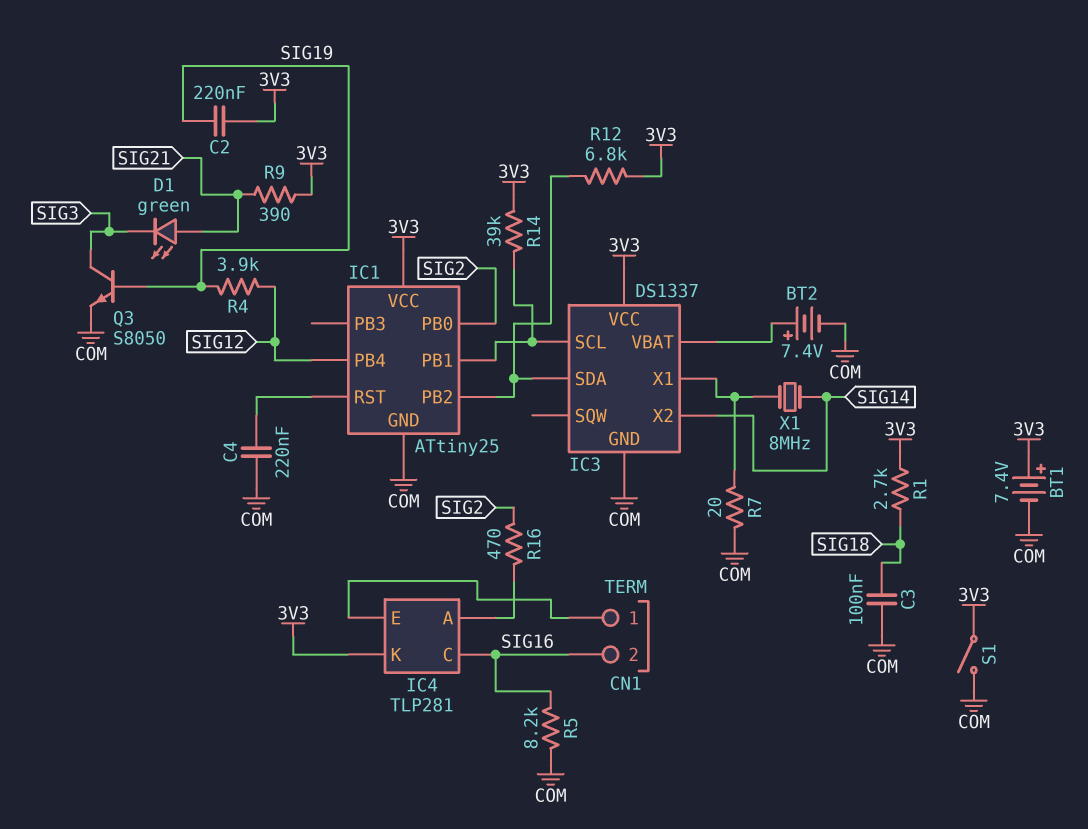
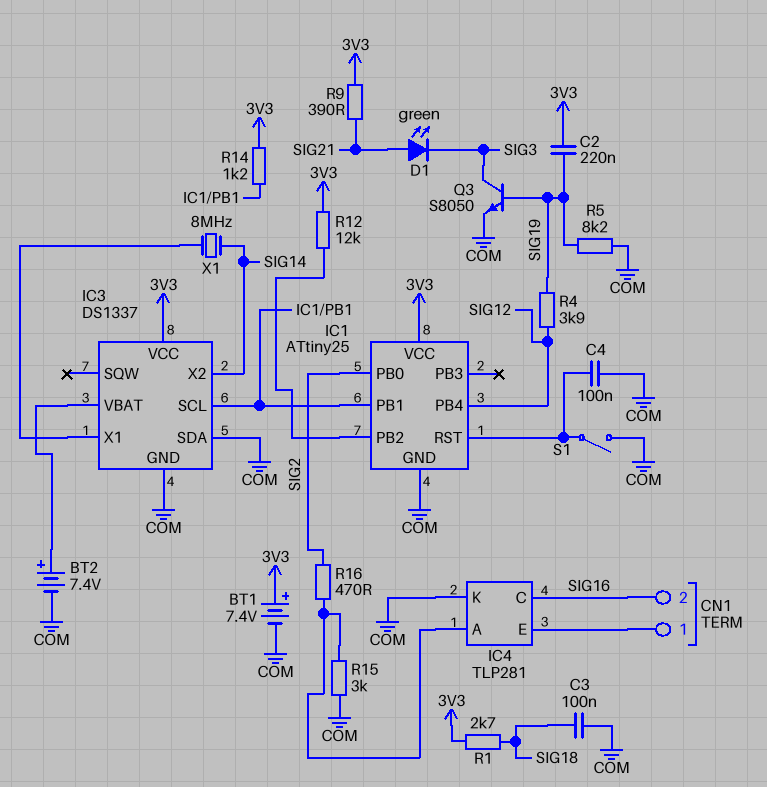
C4: 220nF (COM, IC1/RST) -> 100nF (COM, IC1/RST)
IC3 pin SDA: IC1/PB2 -> COM
IC4 pin K: 3V3 -> COM
R5: 8.2k (COM, SIG16) -> 8.2k (COM, SIG19)
R7: 20 (COM, IC3/X1) -> none
R12: 6.8k (3V3, IC1/PB2) -> 12k (3V3, IC1/PB2)
R14: 39k (3V3, IC1/PB1) -> 1.2k (3V3, IC1/PB1)
R15: none -> 3k (COM, IC4/A)
S1: switch (3V3, COM) -> switch (COM, IC1/RST)

